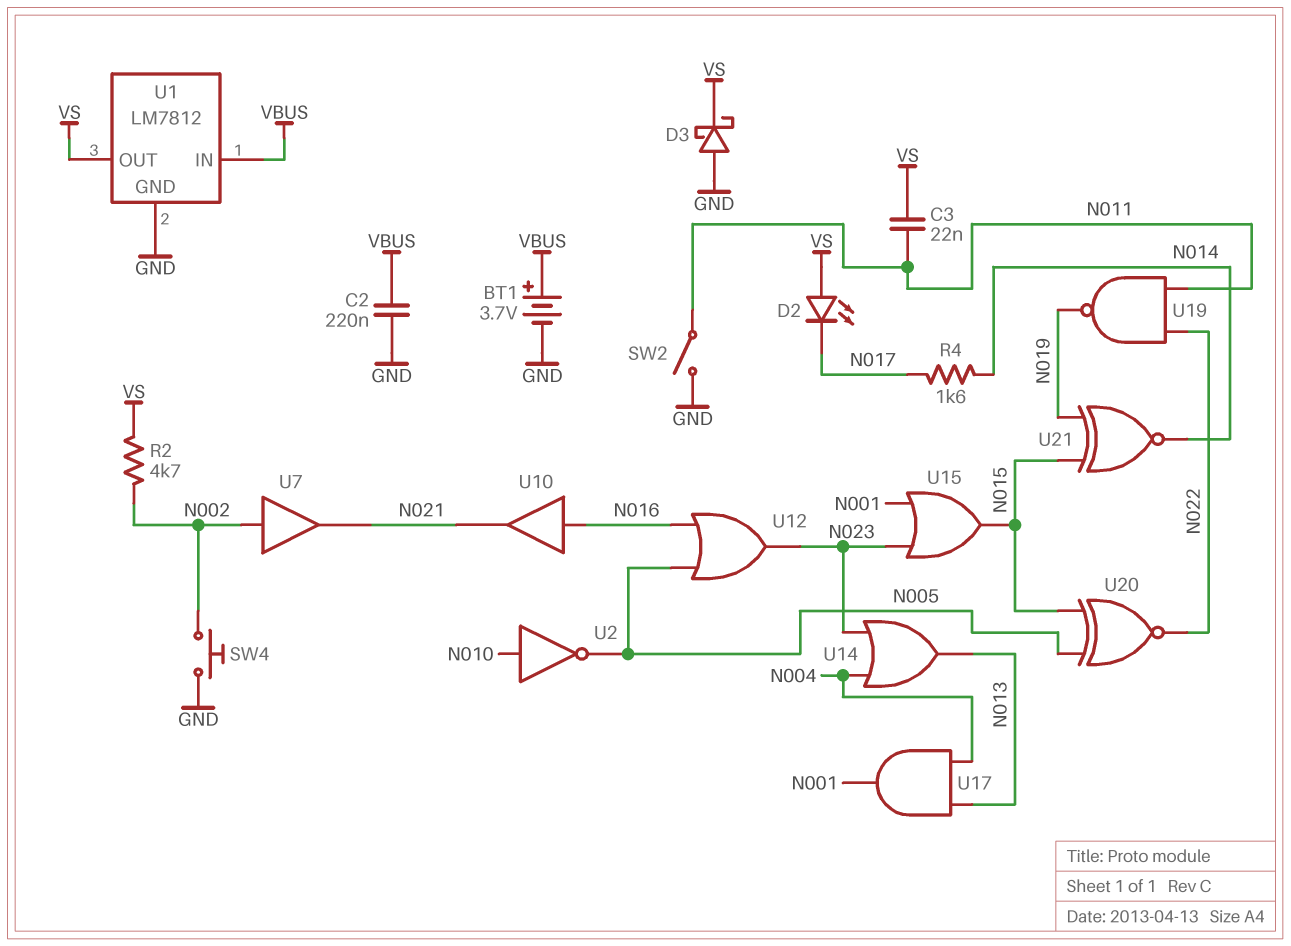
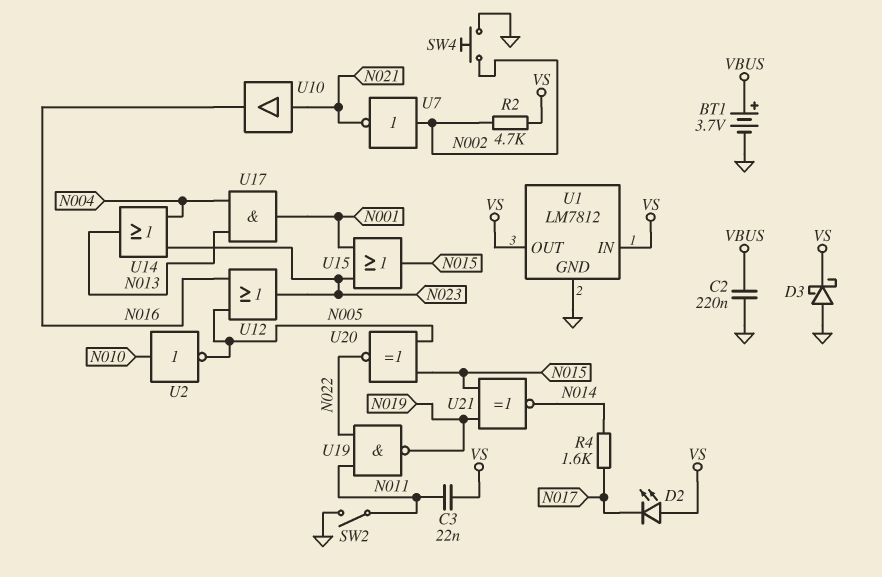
U1 pin IN: VBUS -> VS
U7: buffer (in N002, out N021) -> NOT (in N002, out N021)
U10: buffer (in N016, out N021) -> buffer (in N021, out N016)

